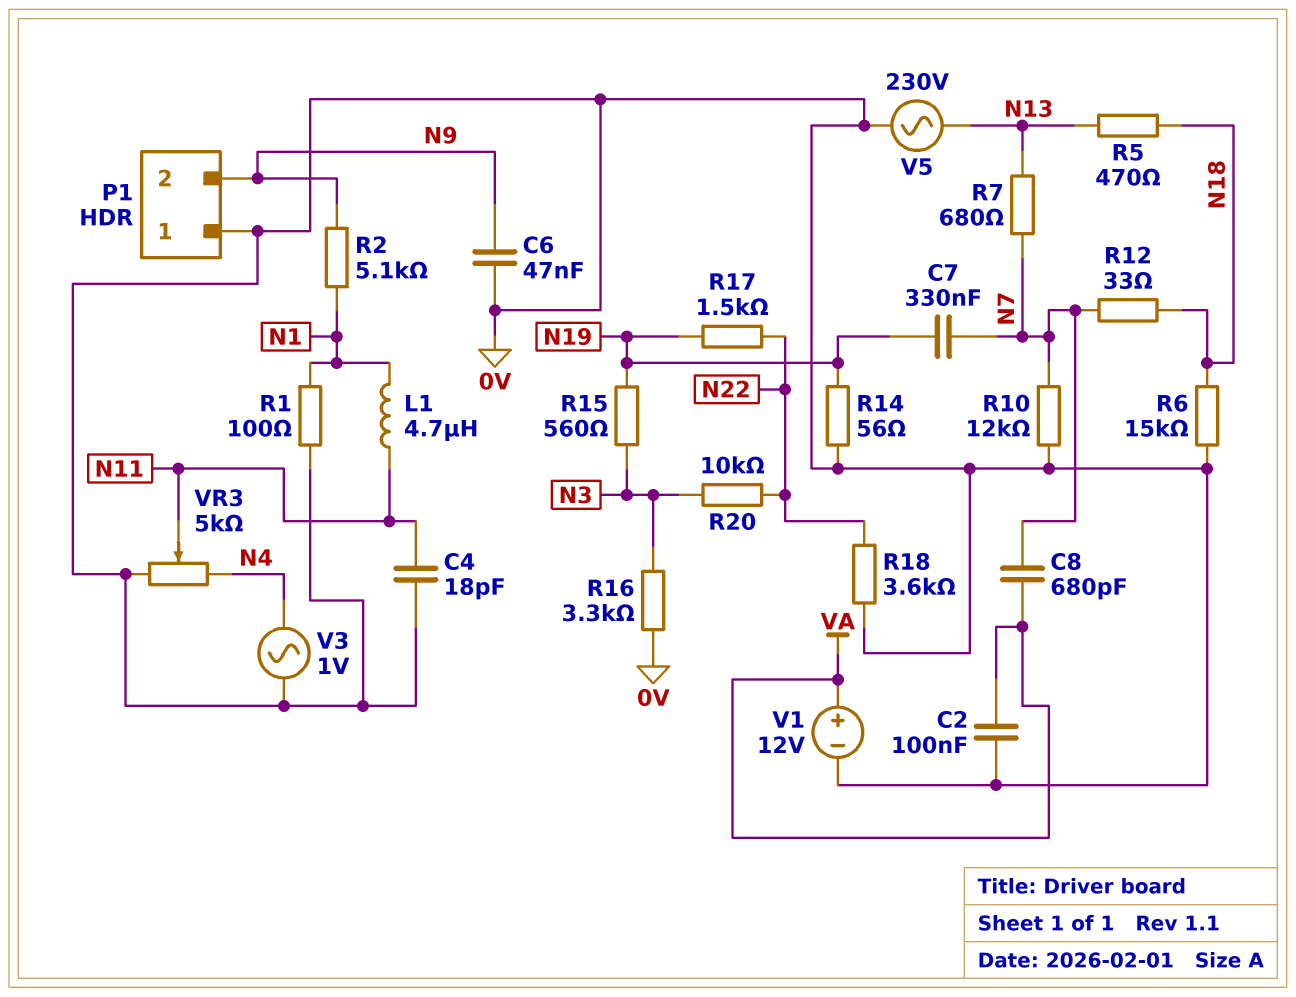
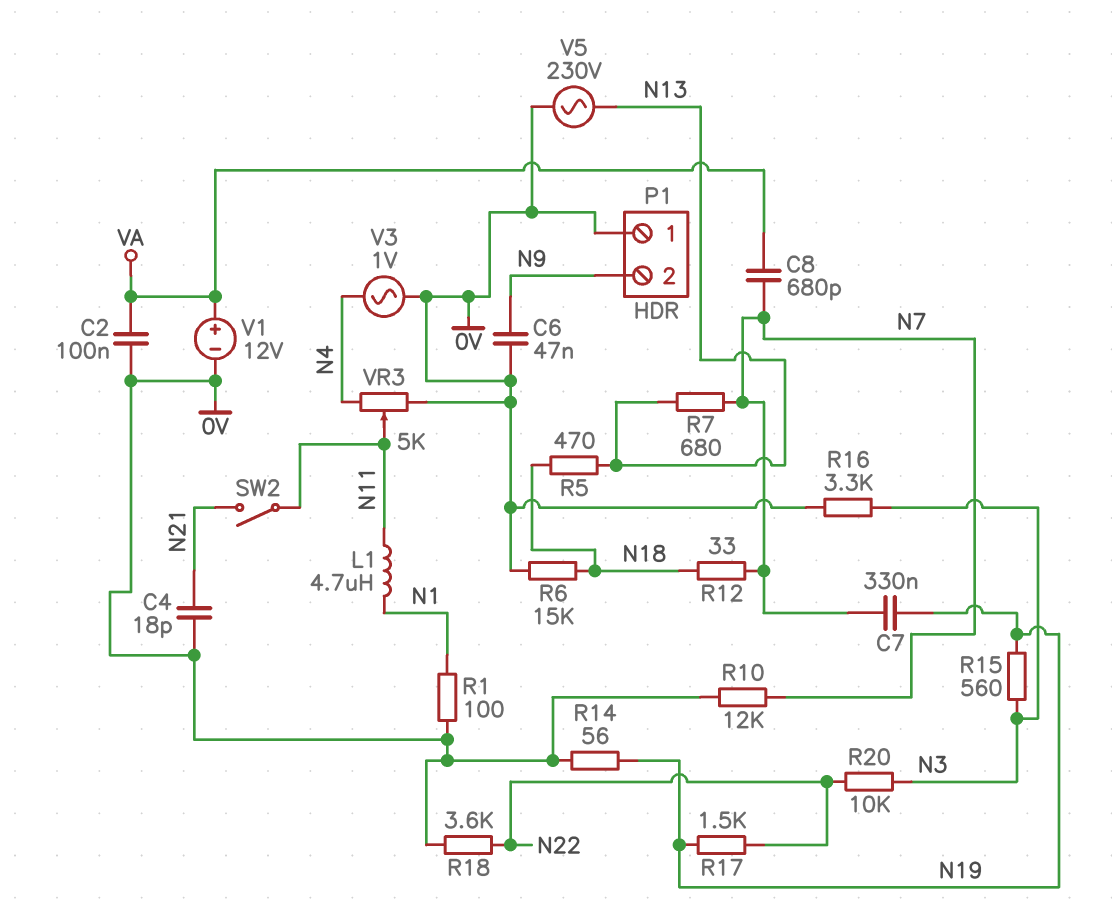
C4: 18pF (0V, N11) -> 18pF (0V, N21)
R2: 5.1k (N1, N9) -> none
SW2: none -> switch (N11, N21)

